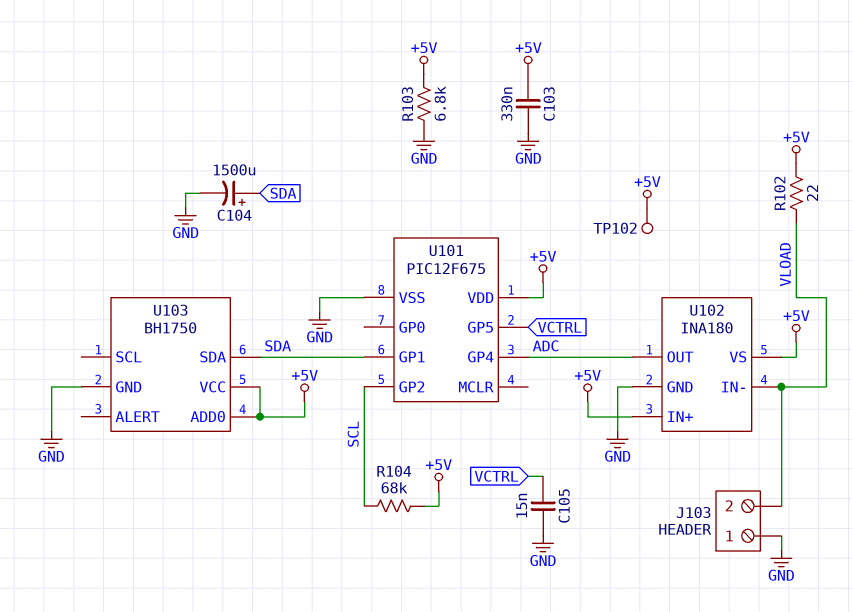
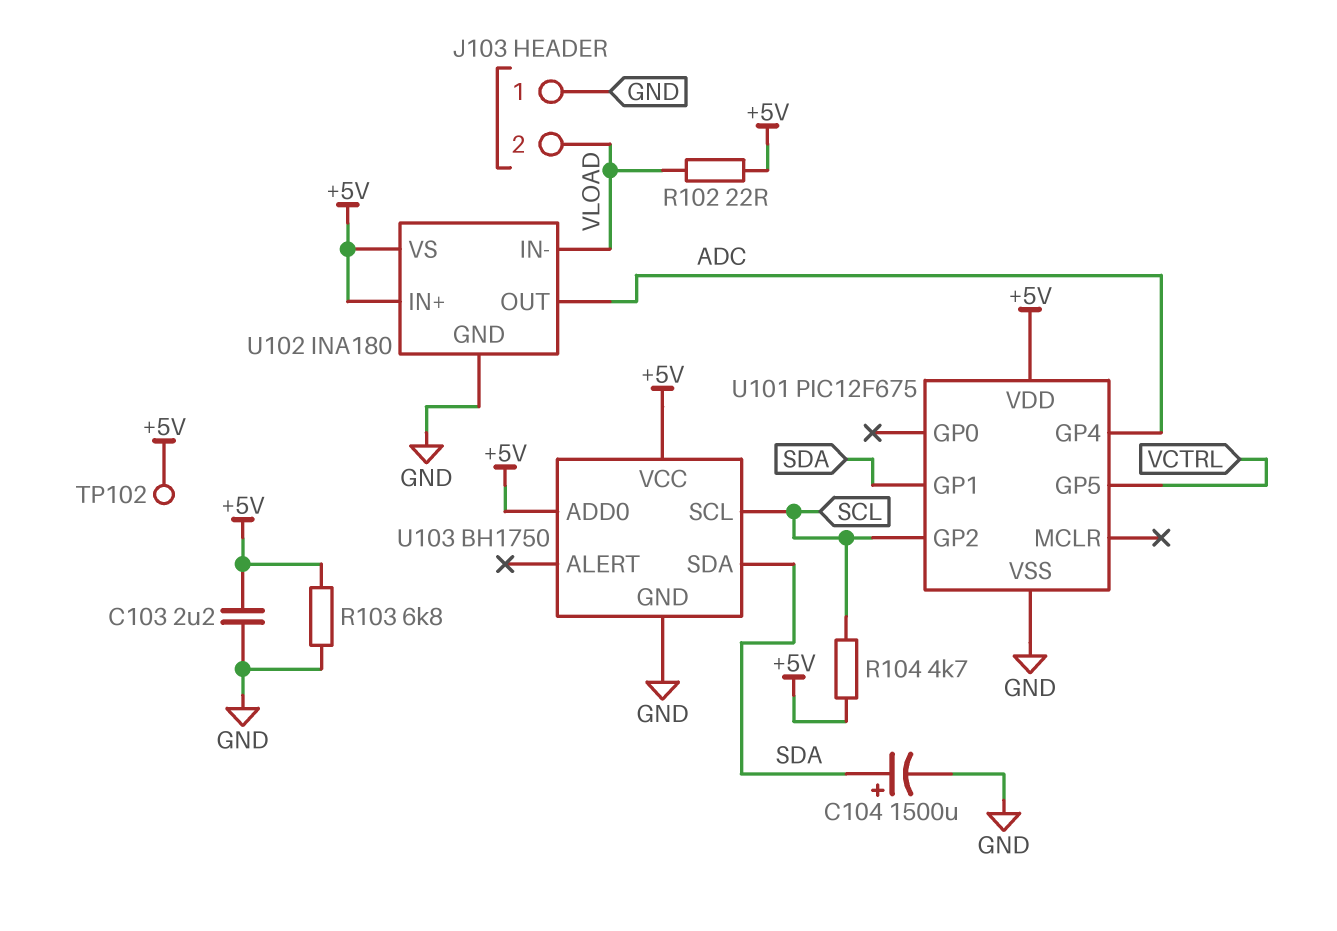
C103: 330nF (+5V, GND) -> 2.2uF (+5V, GND)
C105: 15nF (GND, VCTRL) -> none
R104: 68k (+5V, SCL) -> 4.7k (+5V, SCL)
U103 pin SCL: none -> SCL

